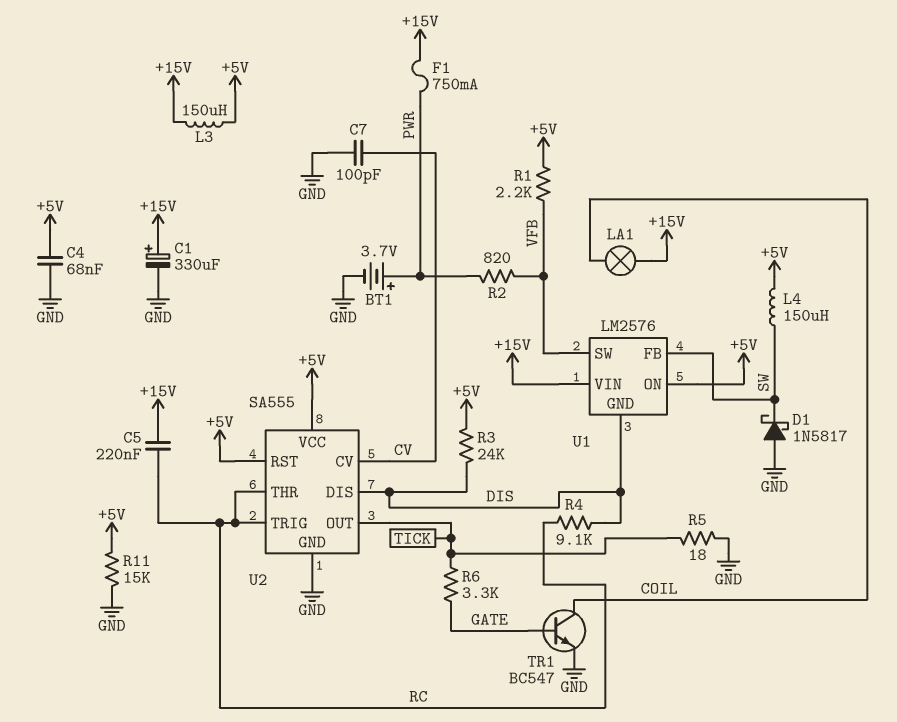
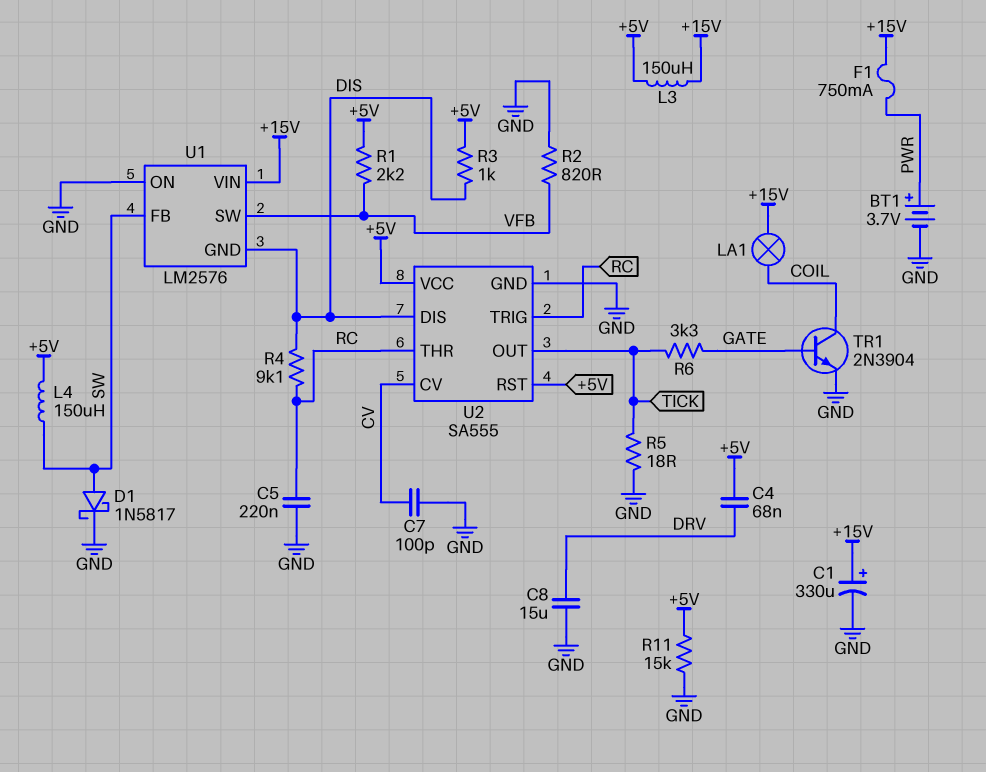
C4: 68nF (+5V, GND) -> 68nF (+5V, DRV)
C5: 220nF (+15V, RC) -> 220nF (GND, RC)
C8: none -> 15uF (DRV, GND)
D1: schottky 1N5817 (A GND, K SW) -> schottky 1N5817 (A SW, K GND)
R2: 820 (PWR, VFB) -> 820 (GND, VFB)
R3: 24k (+5V, DIS) -> 1k (+5V, DIS)
TR1: NPN BC547 (B GATE, C COIL, E GND) -> NPN 2N3904 (B GATE, C COIL, E GND)
U1 pin ON: +5V -> GND

